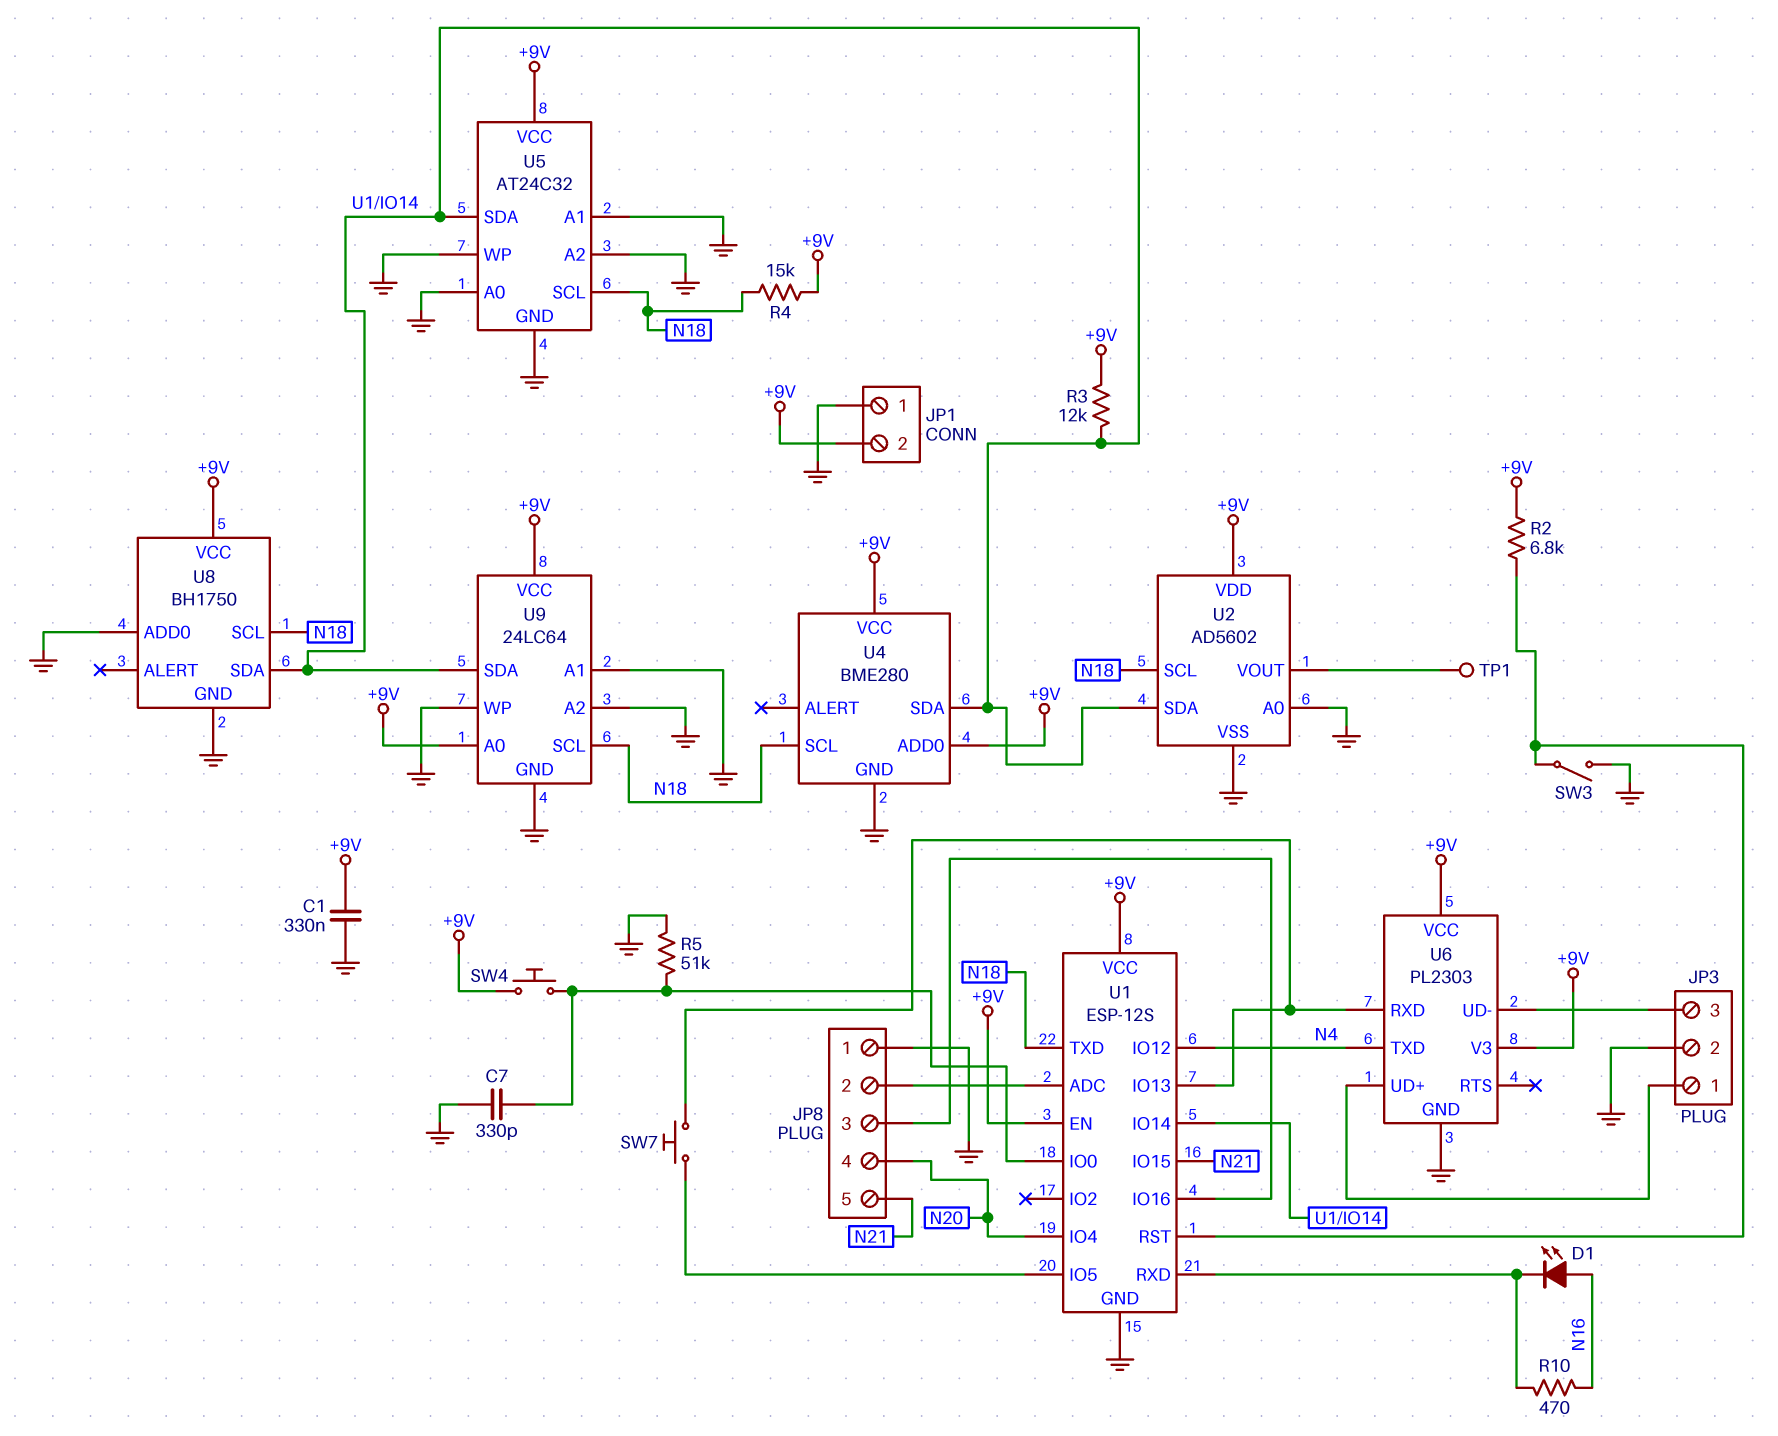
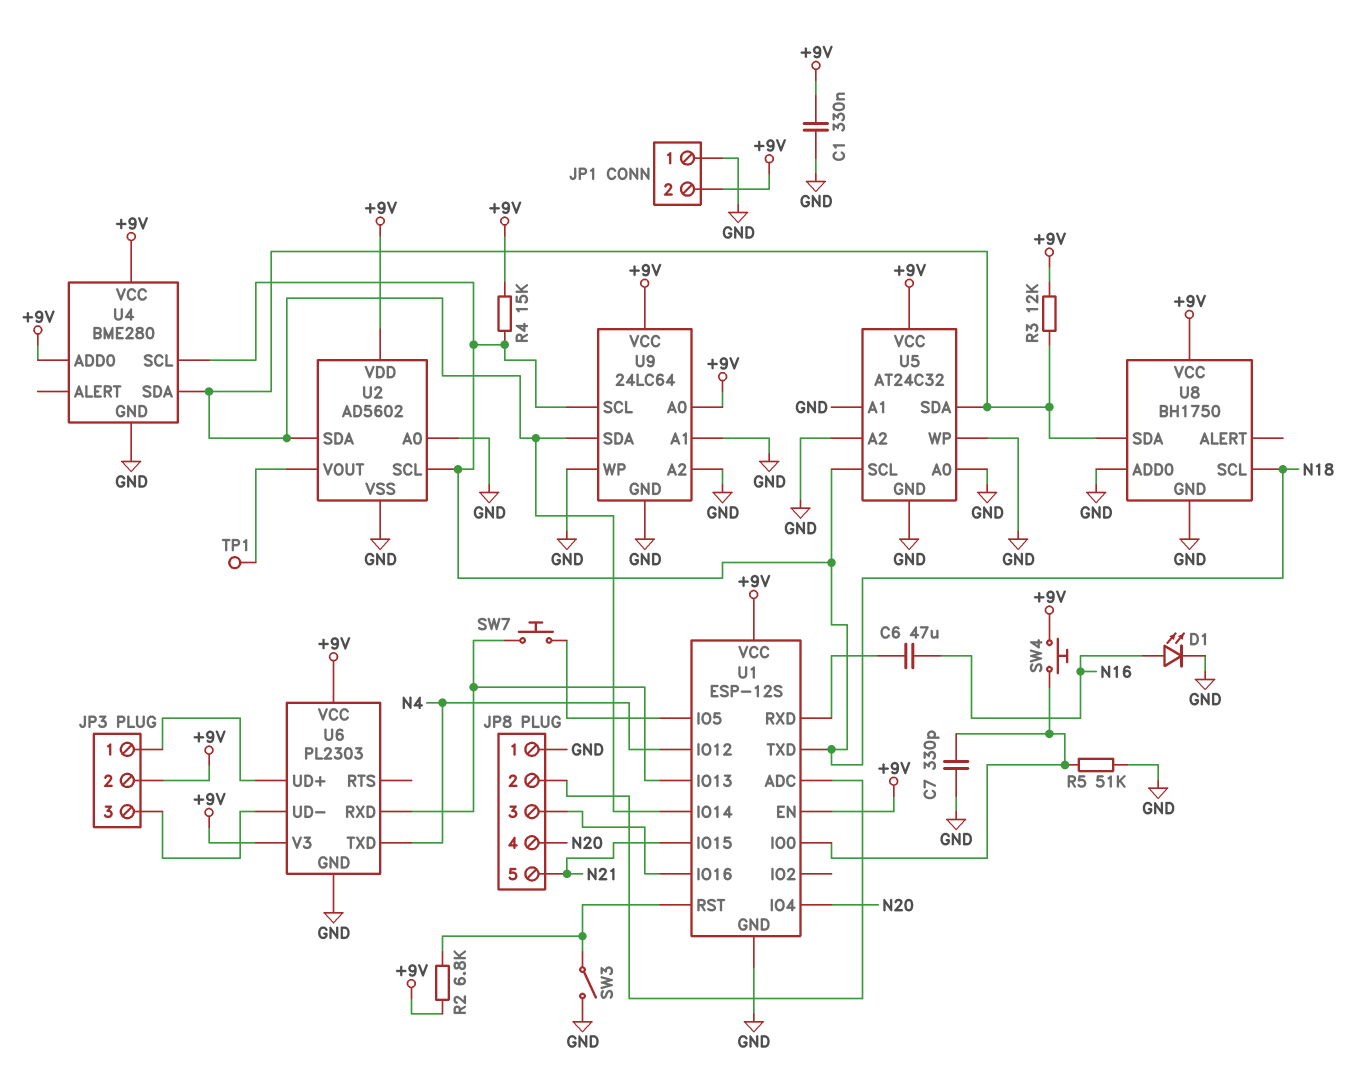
C6: none -> 47uF (N16, U1/RXD)
D1: LED (A N16, K U1/RXD) -> LED (A N16, K GND)
JP3 pin 2: GND -> +9V
R10: 470 (N16, U1/RXD) -> none

